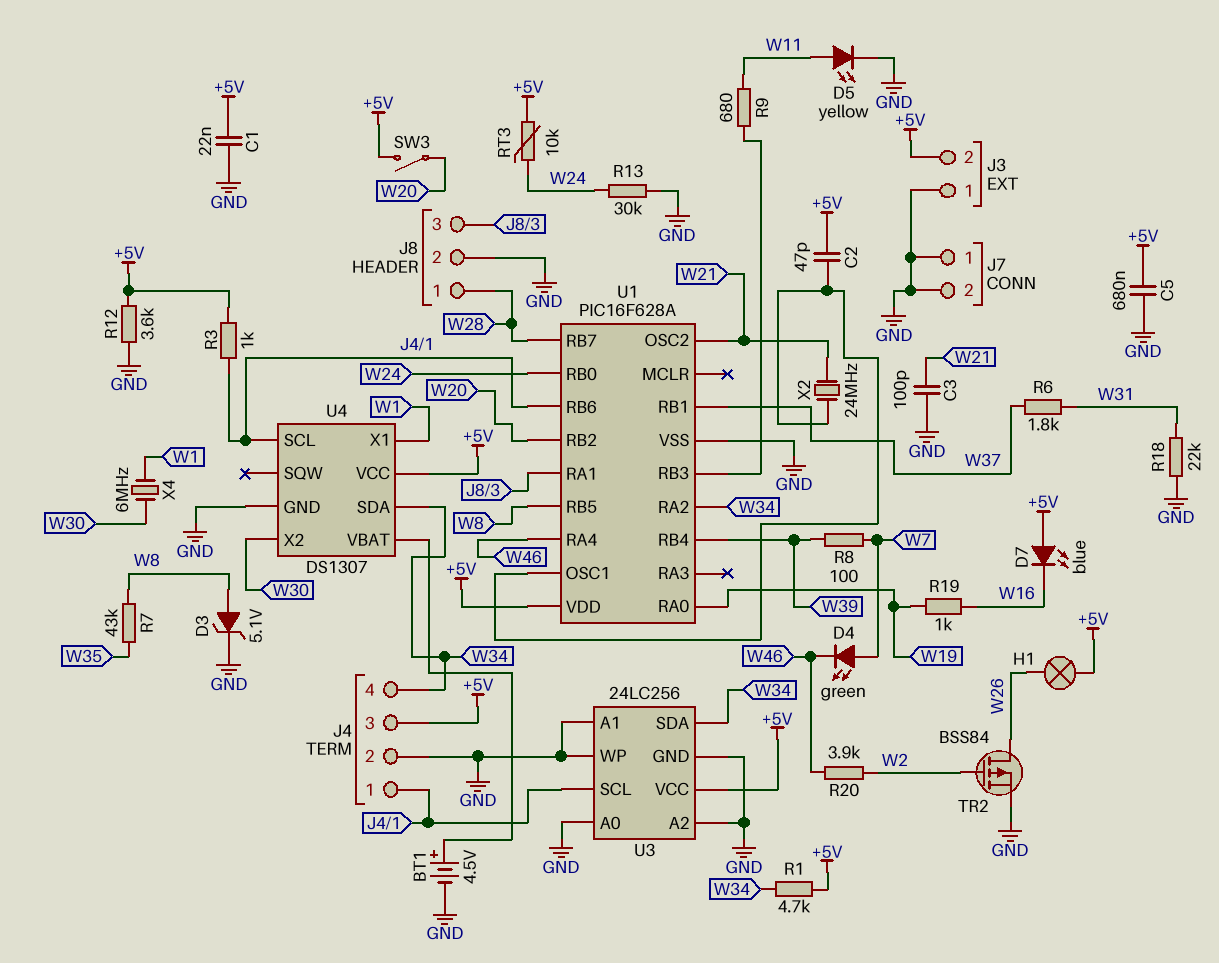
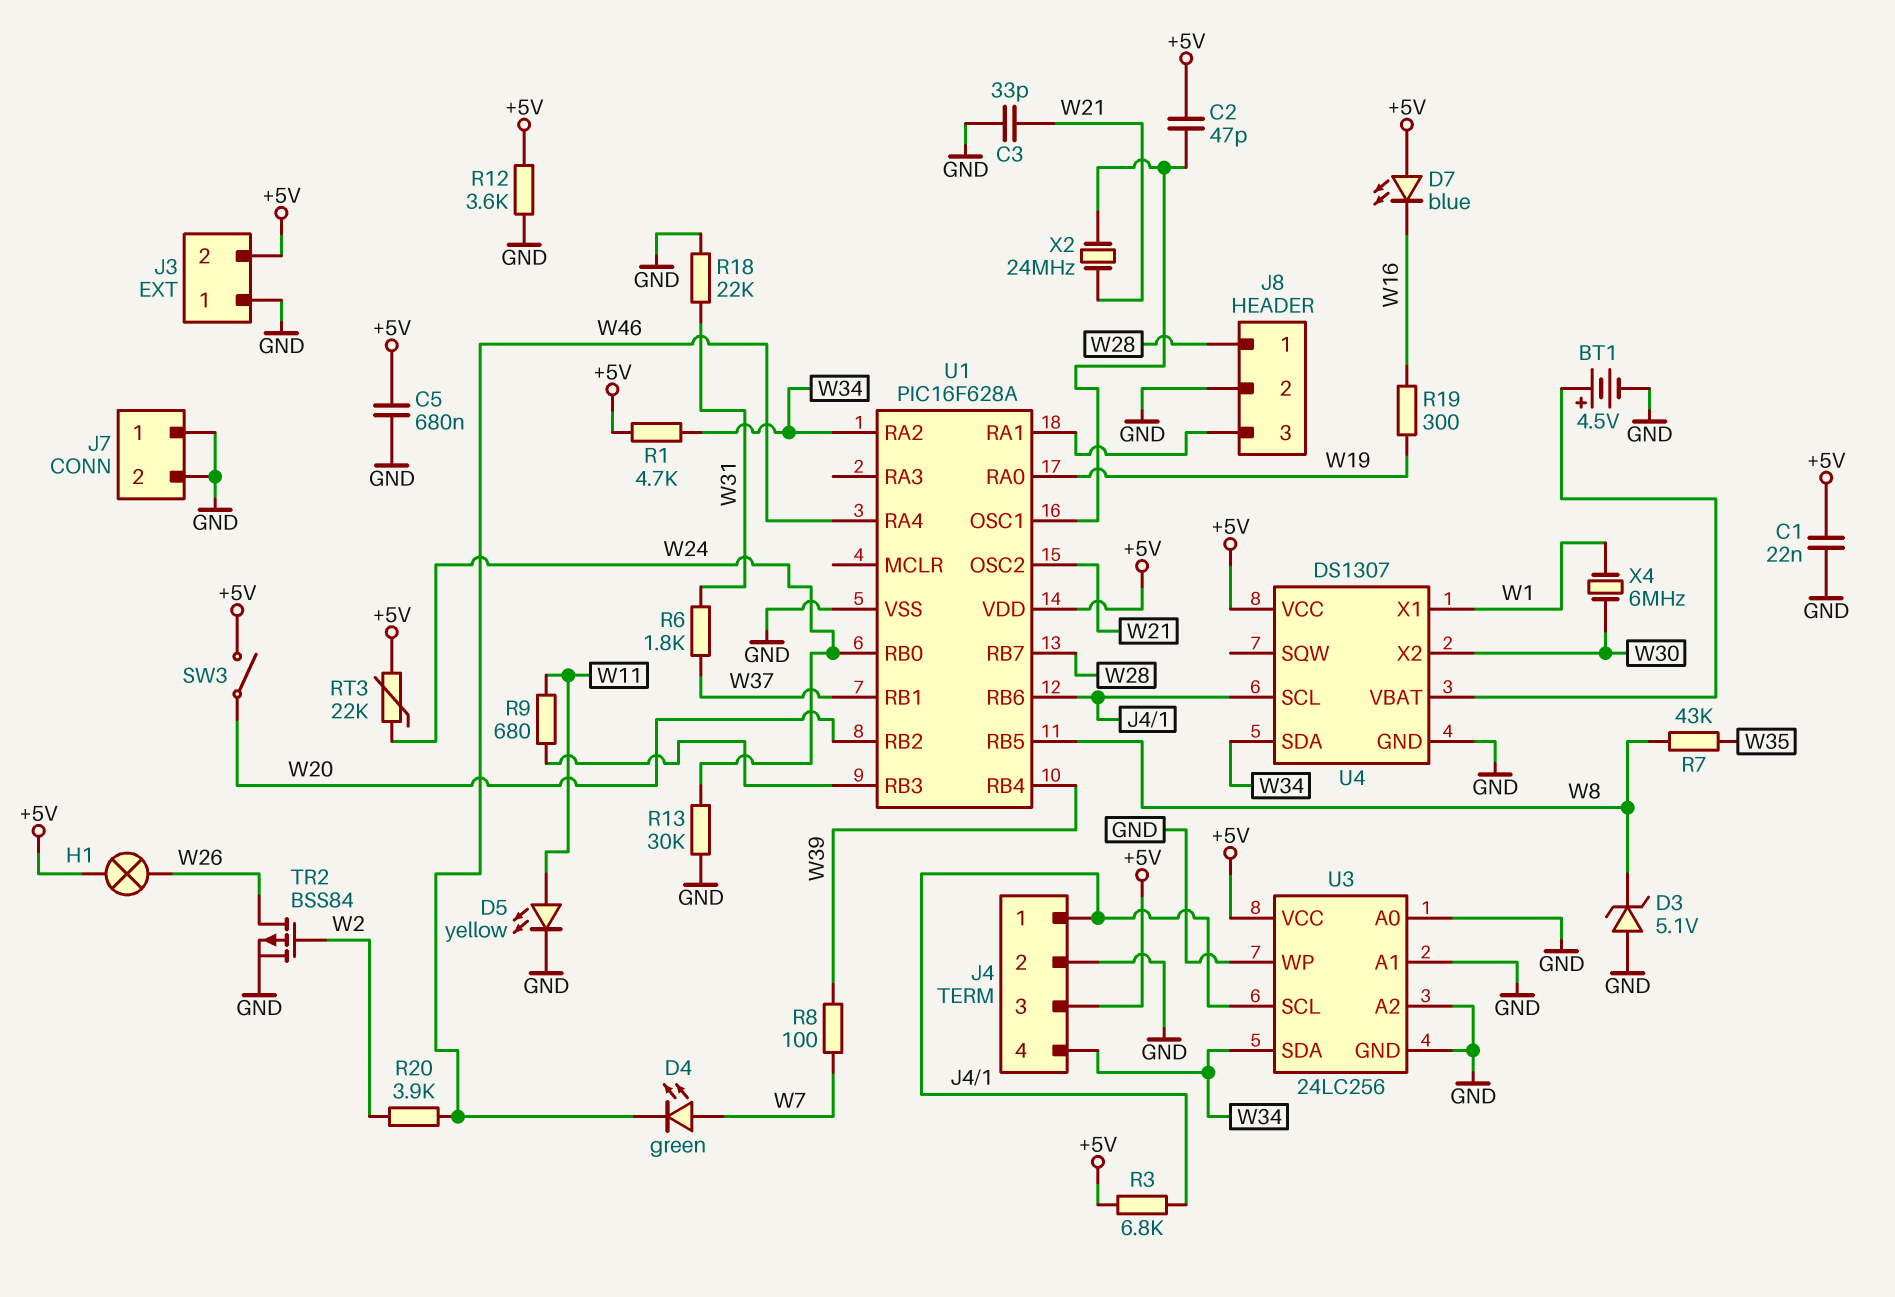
C3: 100pF (GND, W21) -> 33pF (GND, W21)
D3: zener 5.1V (A W8, K GND) -> zener 5.1V (A GND, K W8)
R3: 1k (+5V, J4/1) -> 6.8k (+5V, J4/1)
R19: 1k (W16, W19) -> 300 (W16, W19)
RT3: 10k (+5V, W24) -> 22k (+5V, W24)

